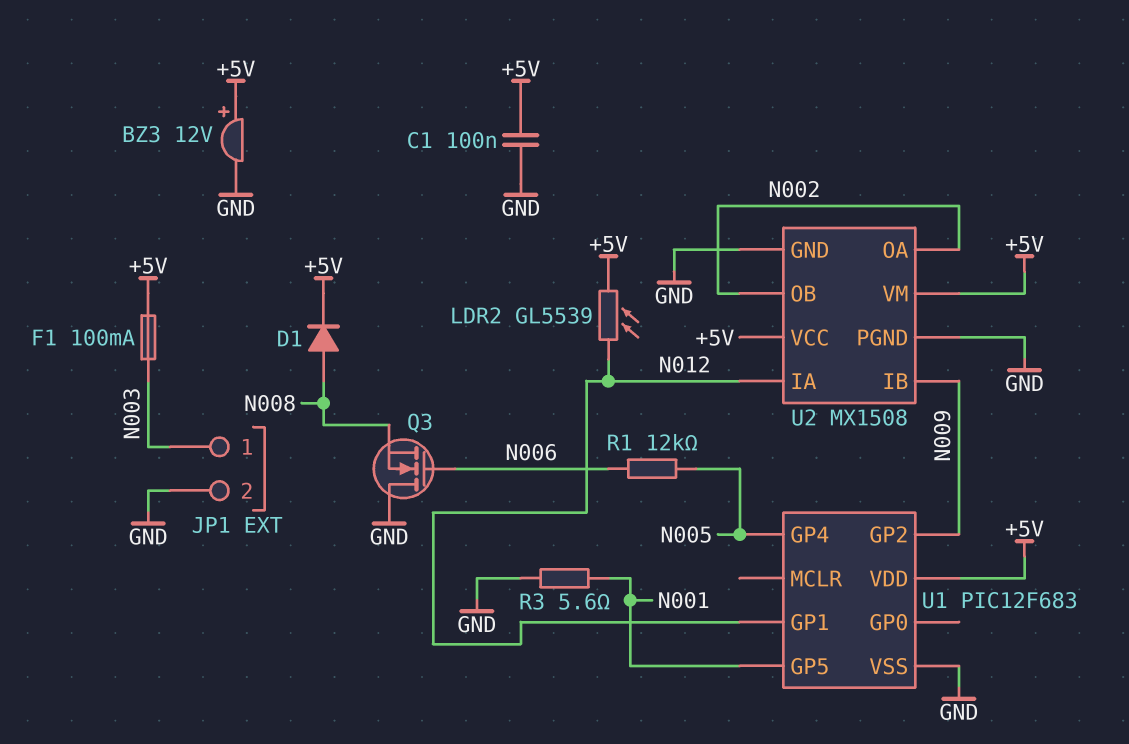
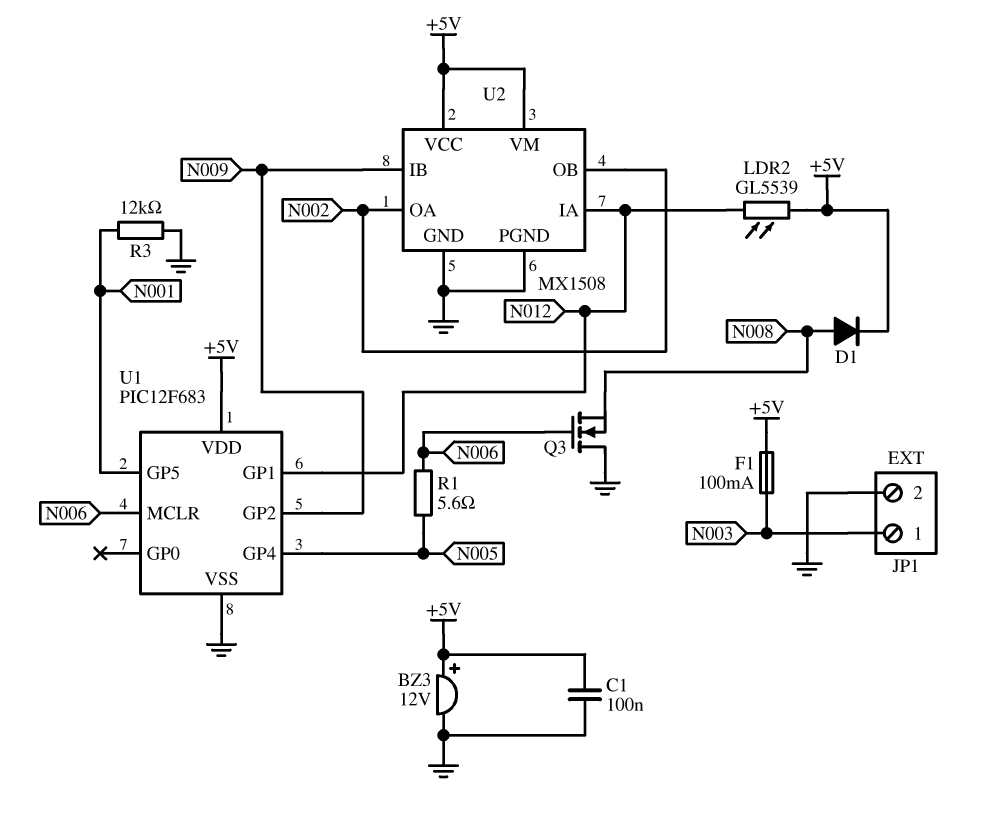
R1: 12k (N005, N006) -> 5.6 (N005, N006)
R3: 5.6 (GND, N001) -> 12k (GND, N001)
U1 pin MCLR: none -> N006

